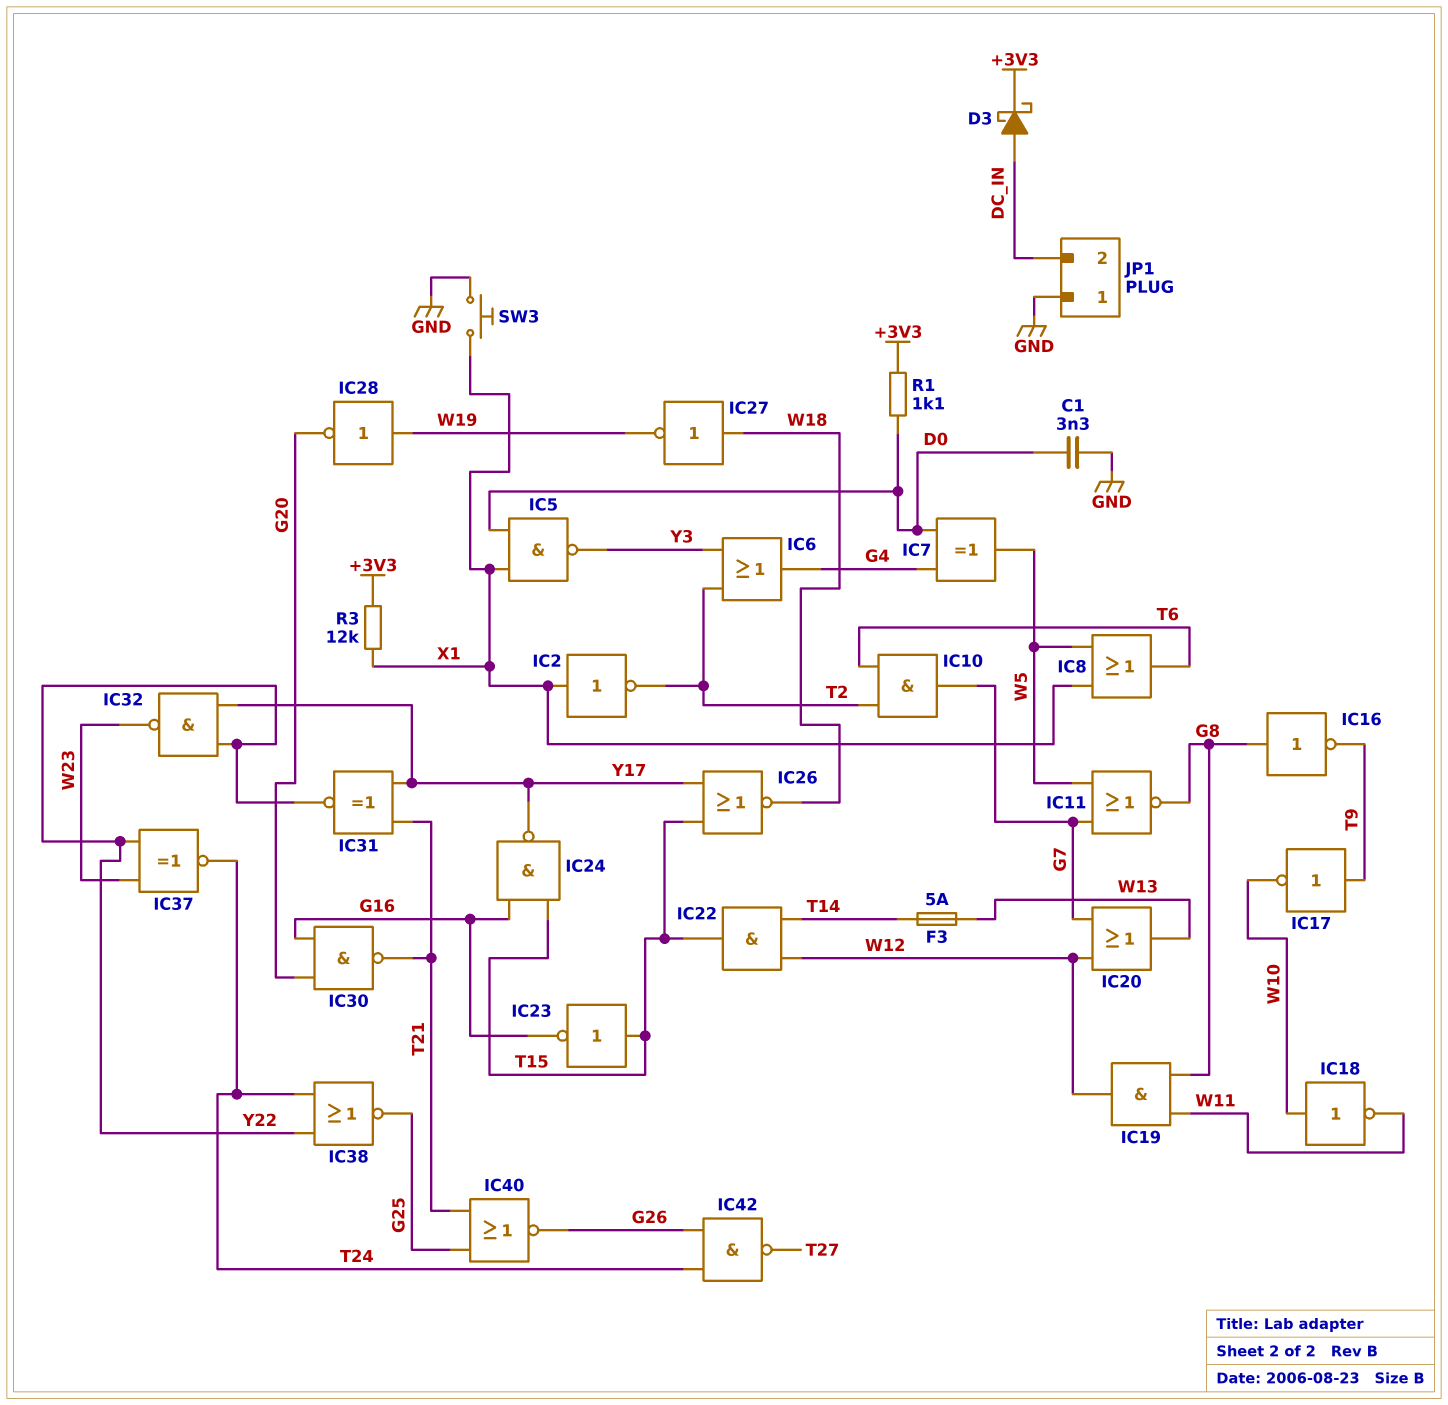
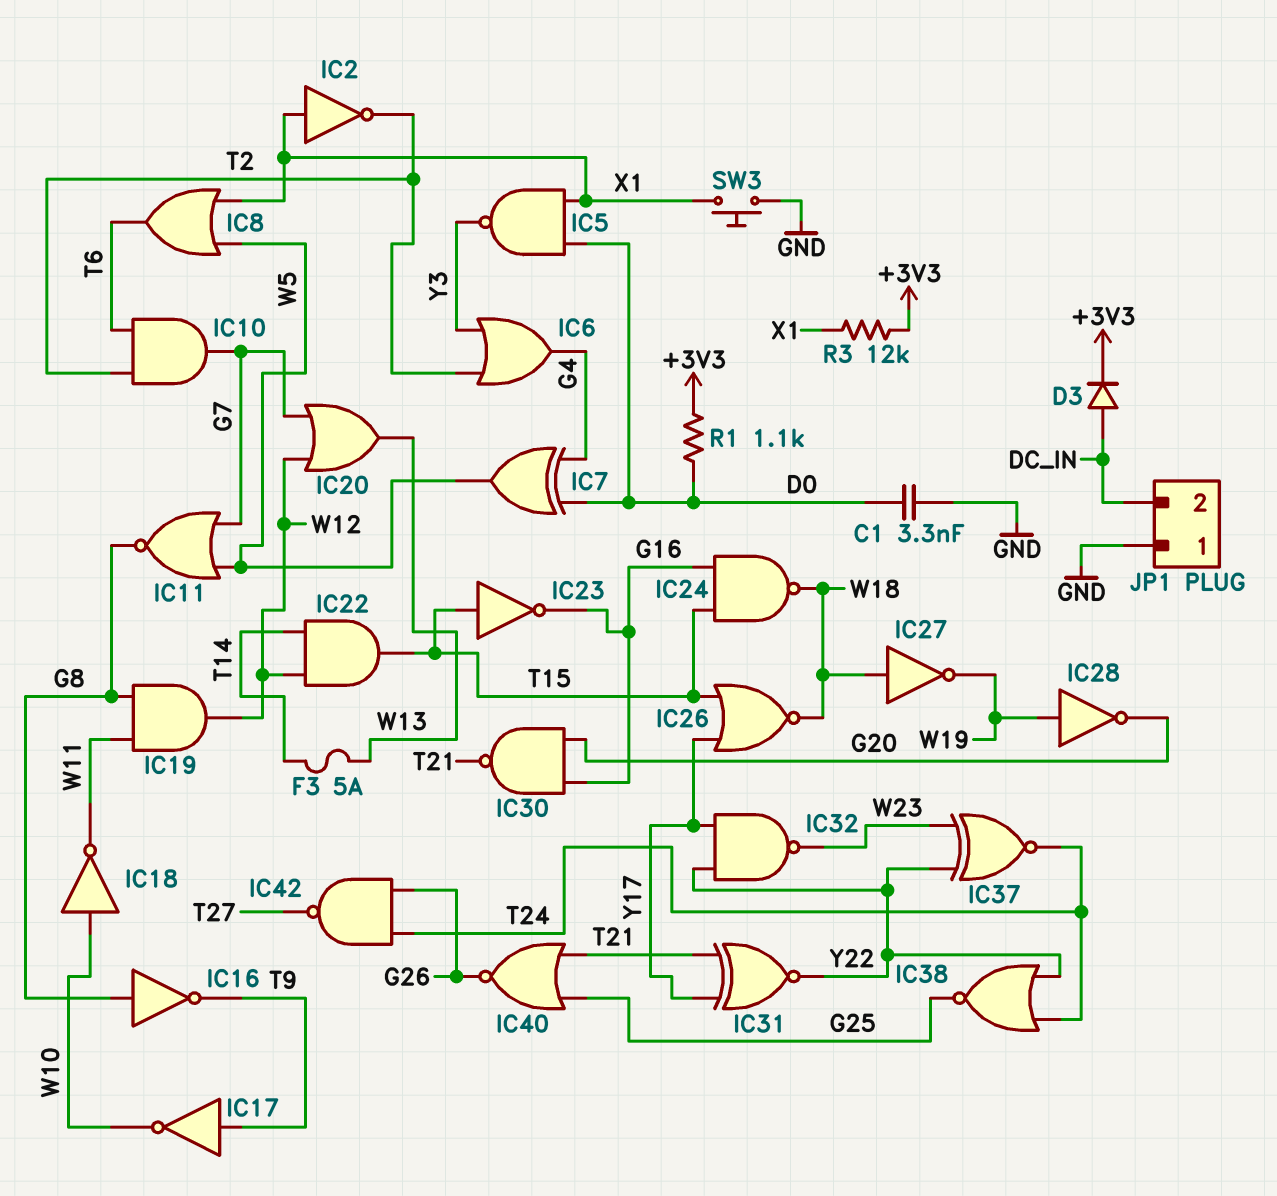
D3: schottky (A DC_IN, K +3V3) -> diode (A DC_IN, K +3V3)
IC24: NAND (in G16, in T15, out Y17) -> NAND (in G16, in T15, out W18)

